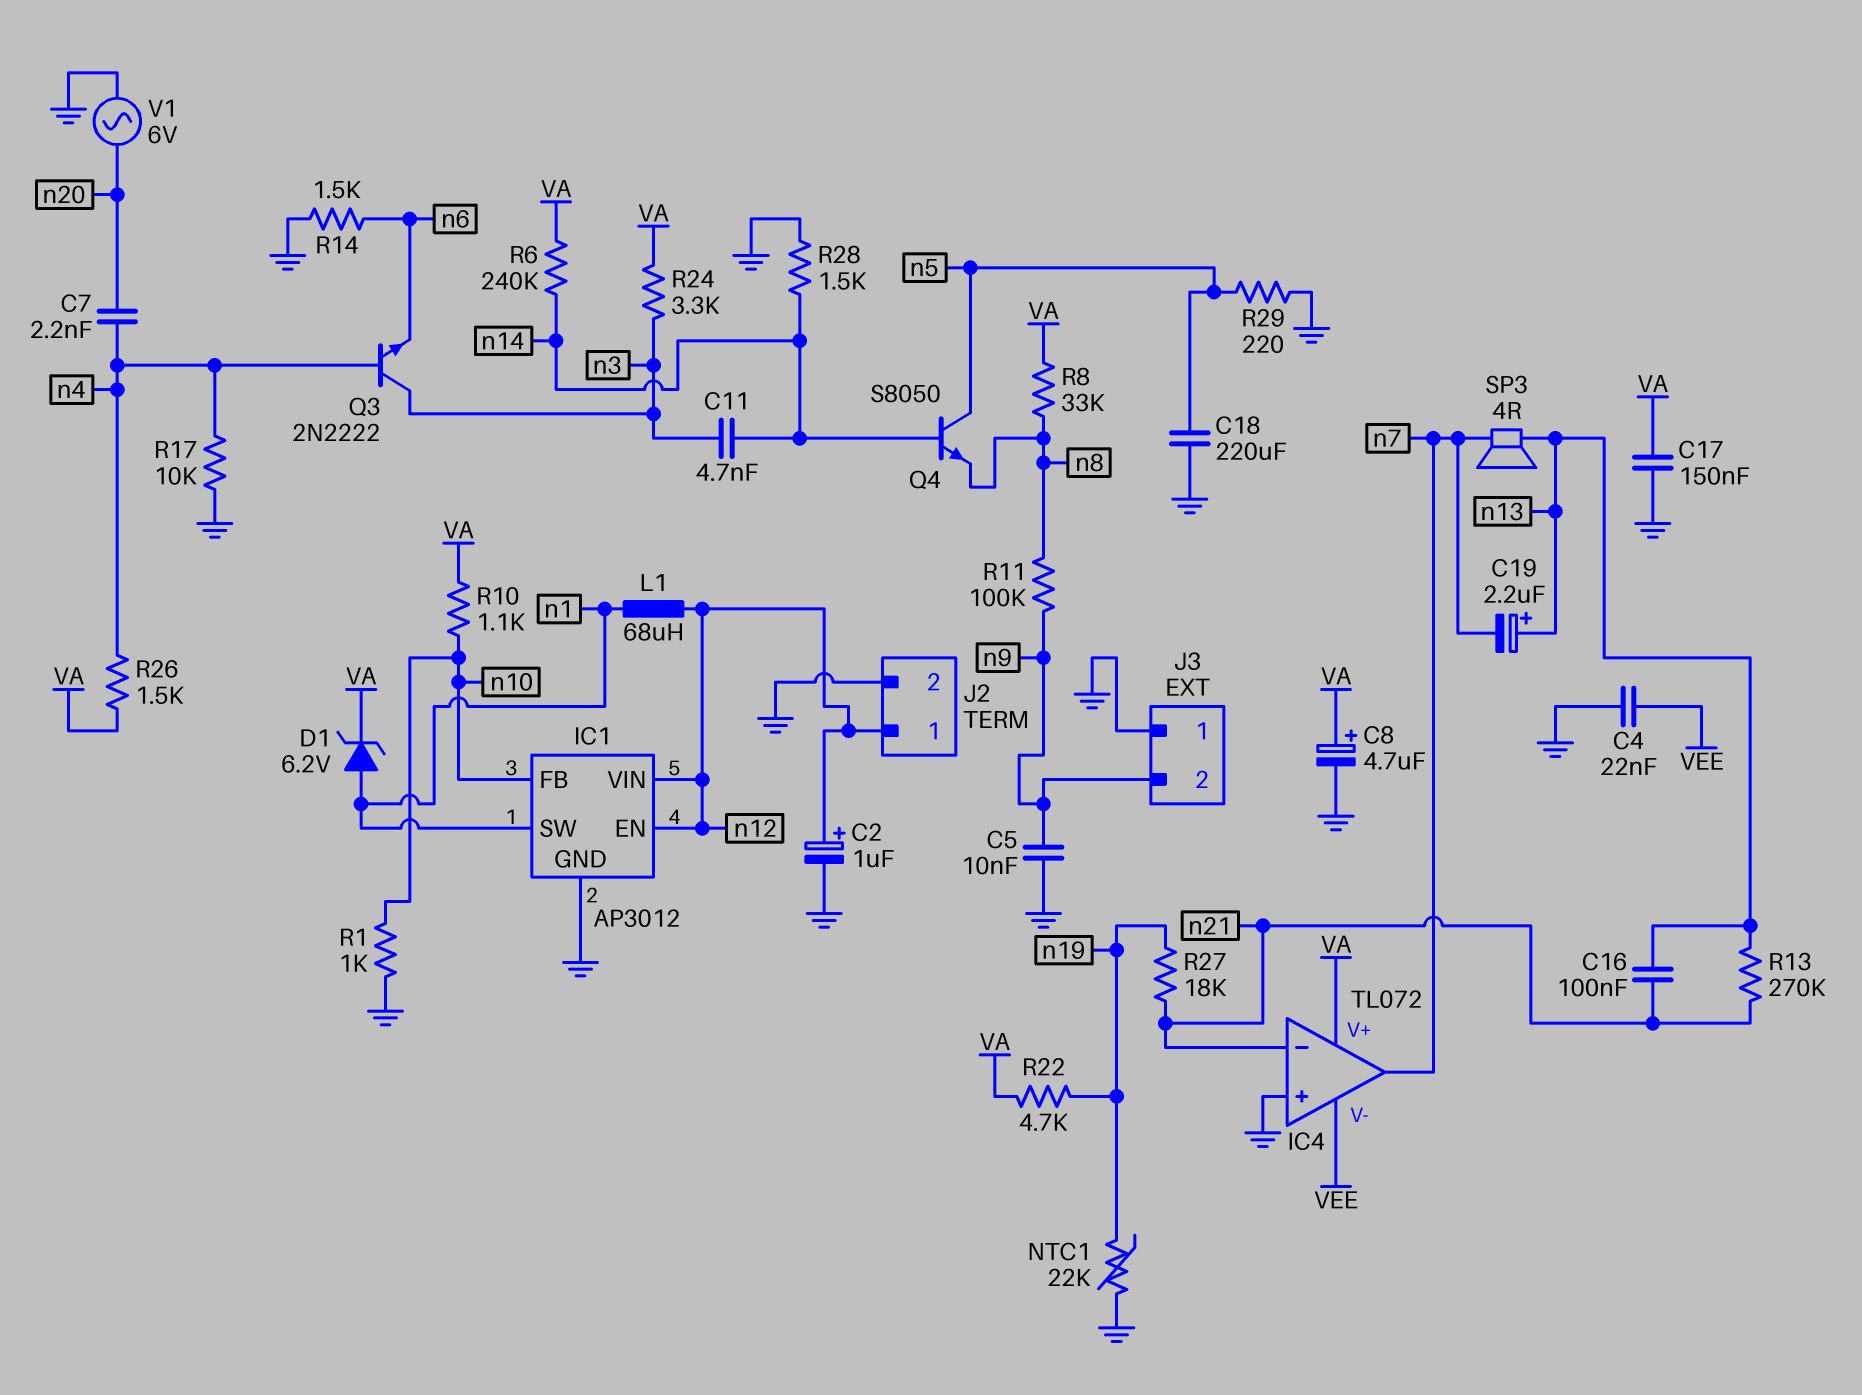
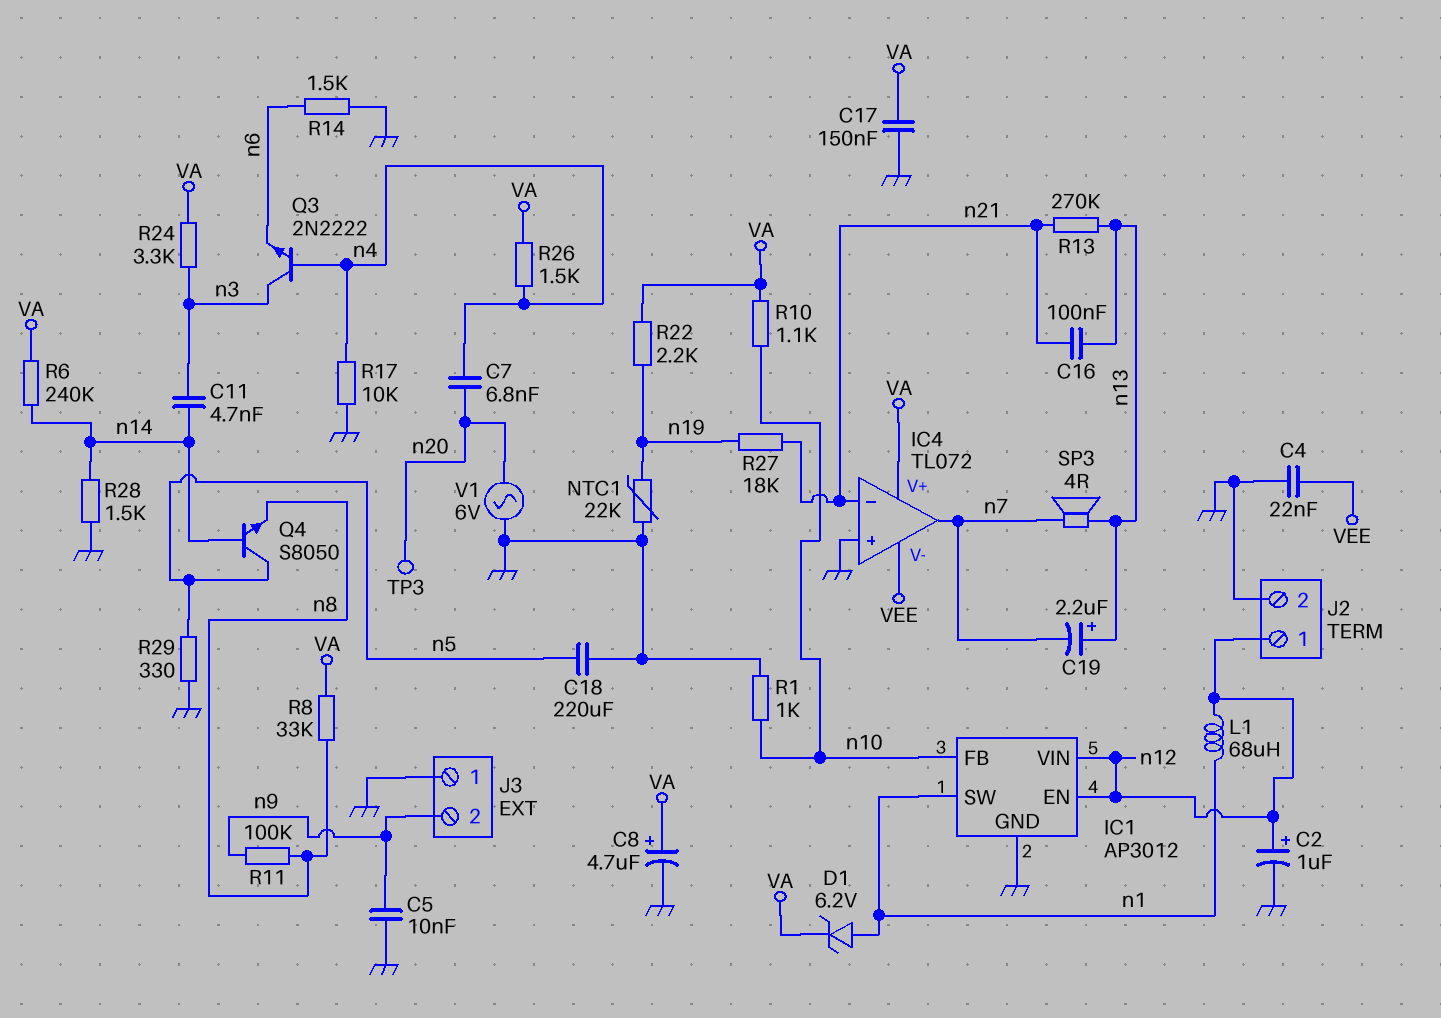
C7: 2.2nF (n4, n20) -> 6.8nF (n4, n20)
R22: 4.7k (VA, n19) -> 2.2k (VA, n19)
R29: 220 (GND, n5) -> 330 (GND, n5)
TP3: none -> test point (n20)

